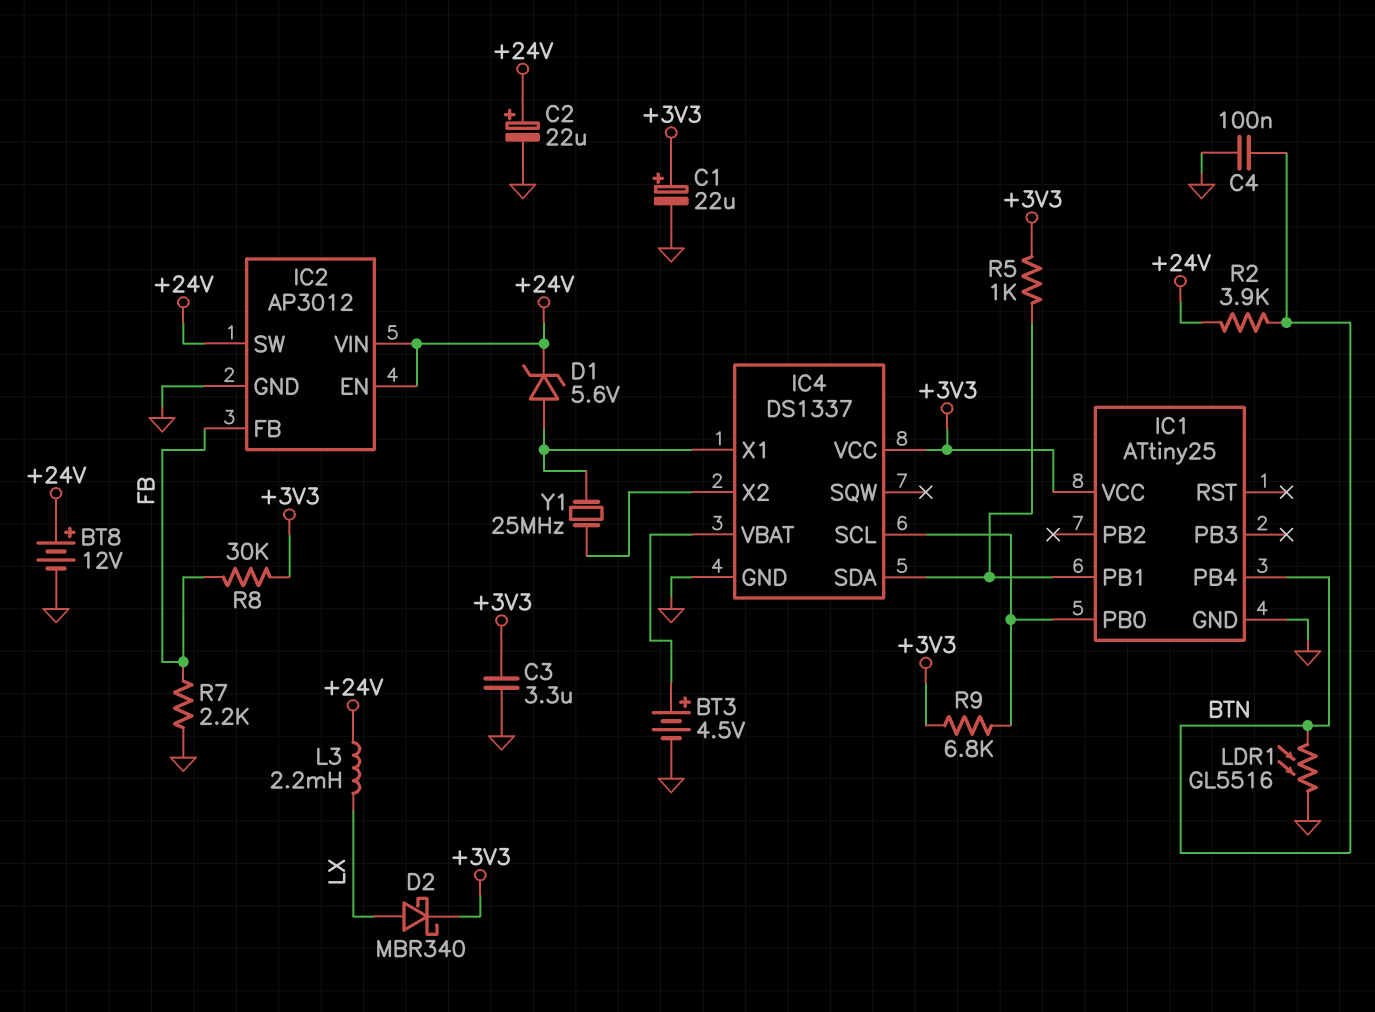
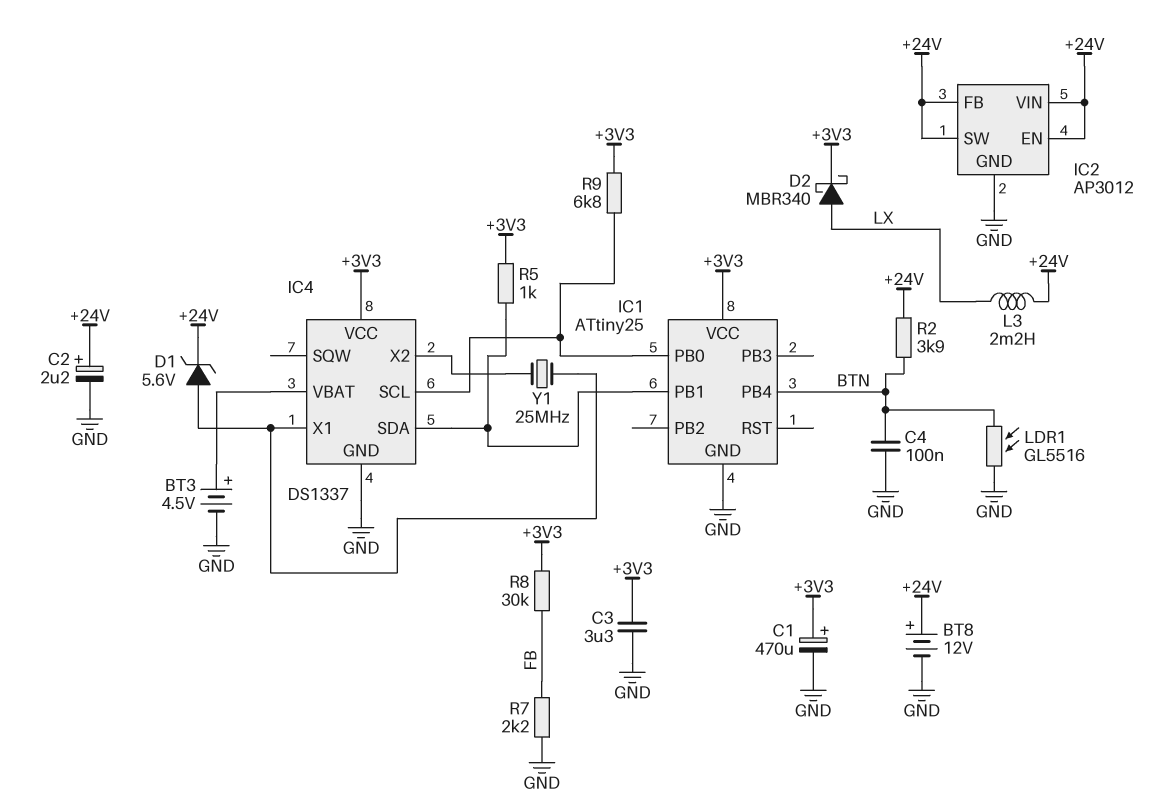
C1: 22uF (plus +3V3, minus GND) -> 470uF (plus +3V3, minus GND)
C2: 22uF (plus +24V, minus GND) -> 2.2uF (plus +24V, minus GND)
IC2 pin FB: FB -> +24V

